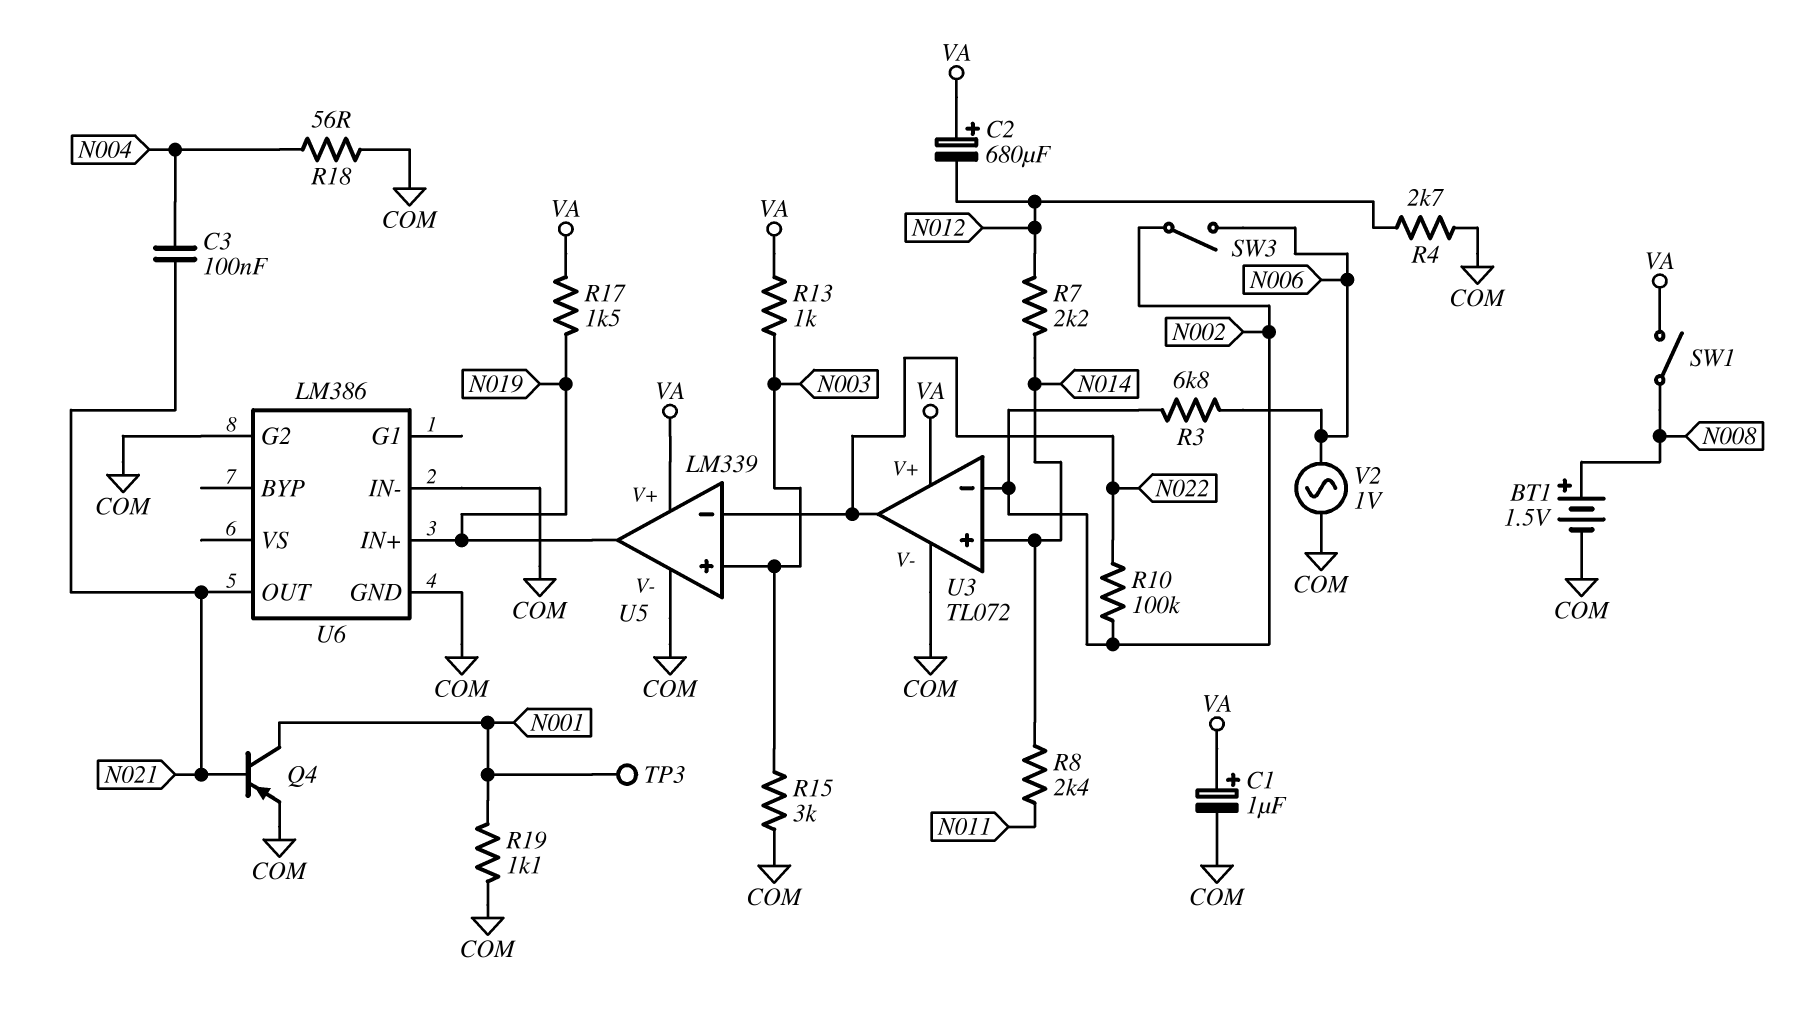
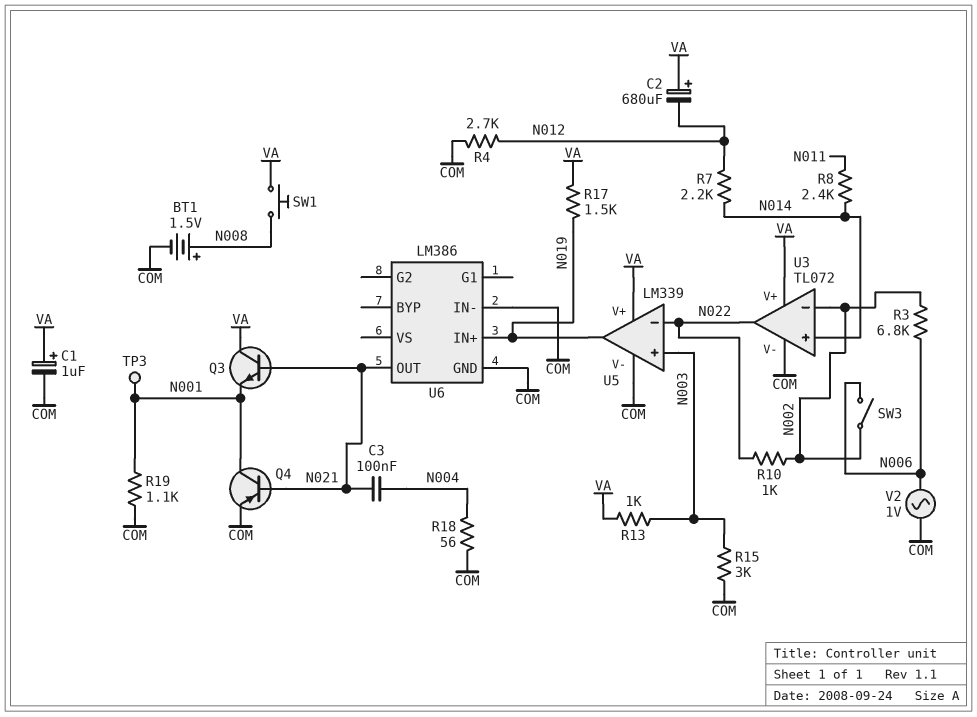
Q3: none -> NPN (B N021, C VA, E N001)
R10: 100k (N002, N022) -> 1k (N002, N022)
SW1: switch (N008, VA) -> button (N008, VA)
U6 pin G2: COM -> none

